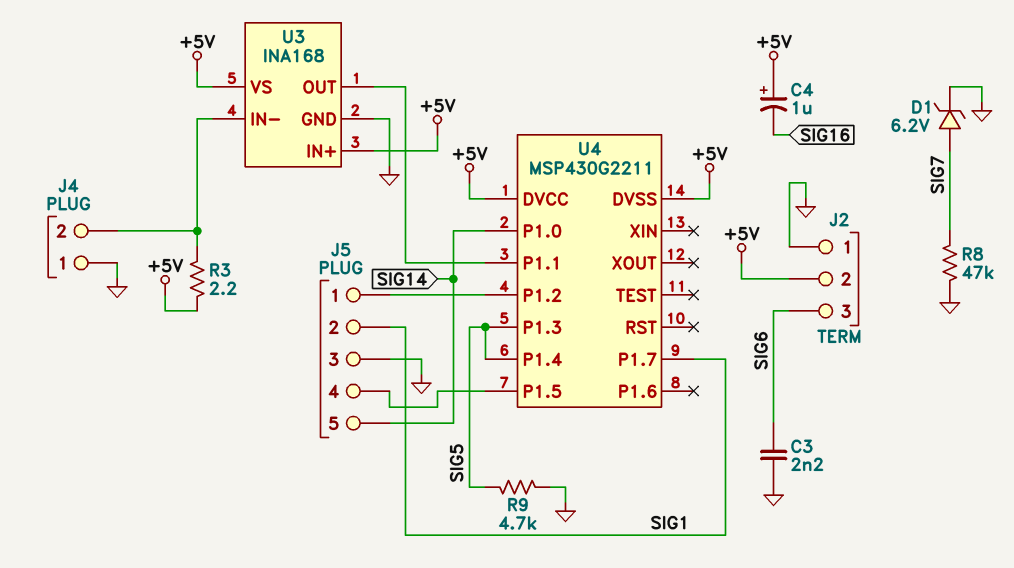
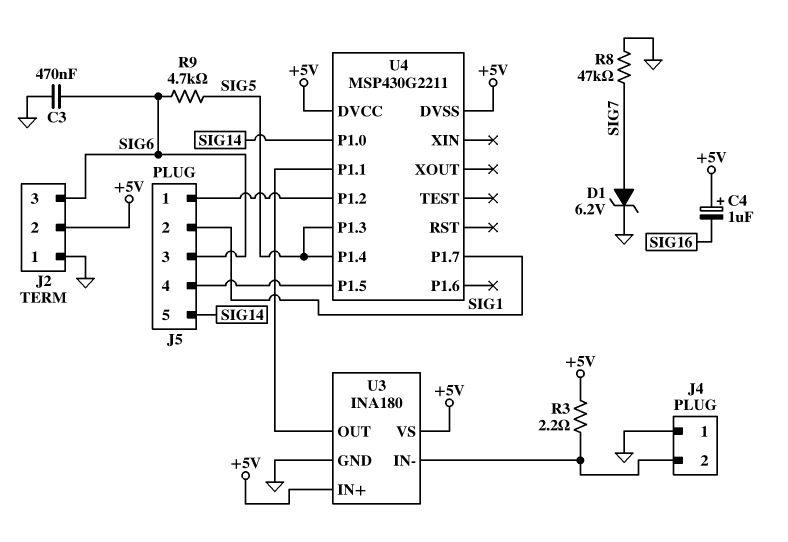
C3: 2.2nF (GND, SIG6) -> 470nF (GND, SIG6)
J5 pin 3: GND -> SIG6
R9: 4.7k (GND, SIG5) -> 4.7k (SIG5, SIG6)
U3: INA168 -> INA180

